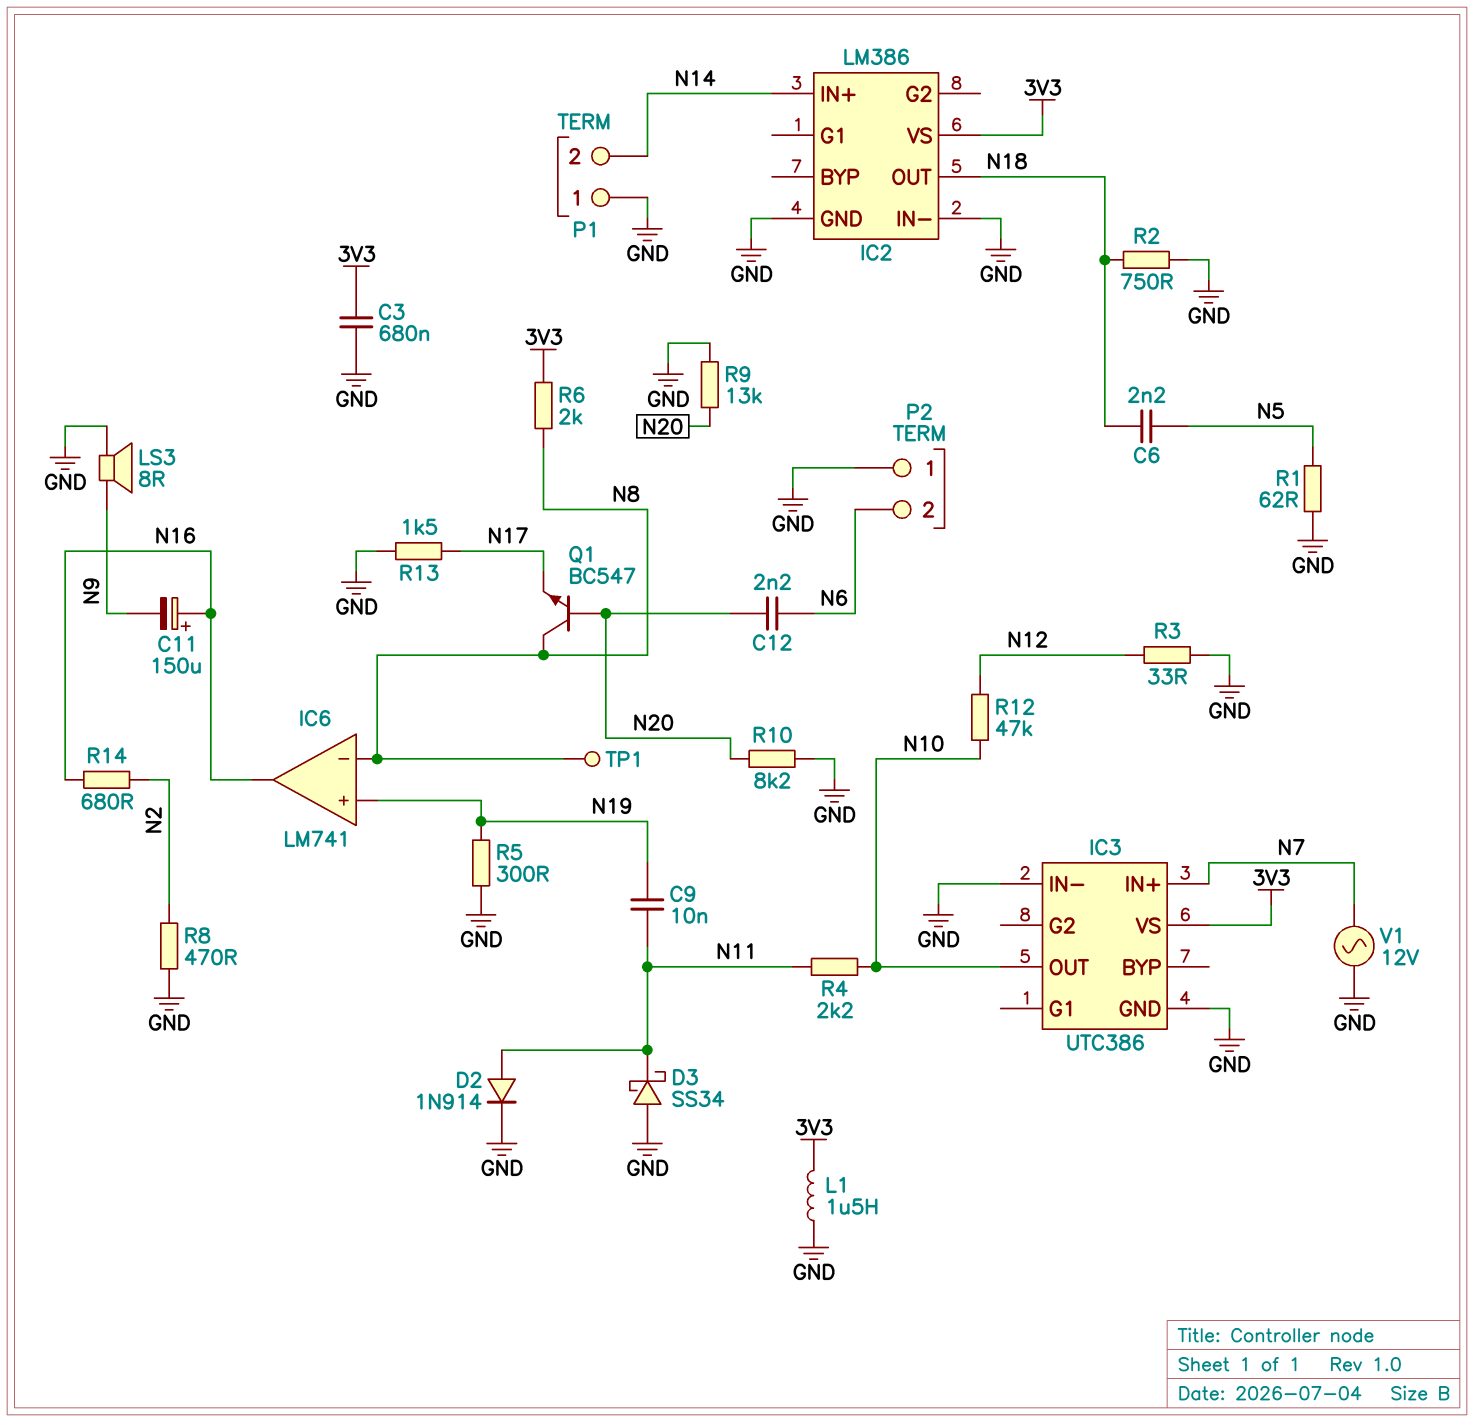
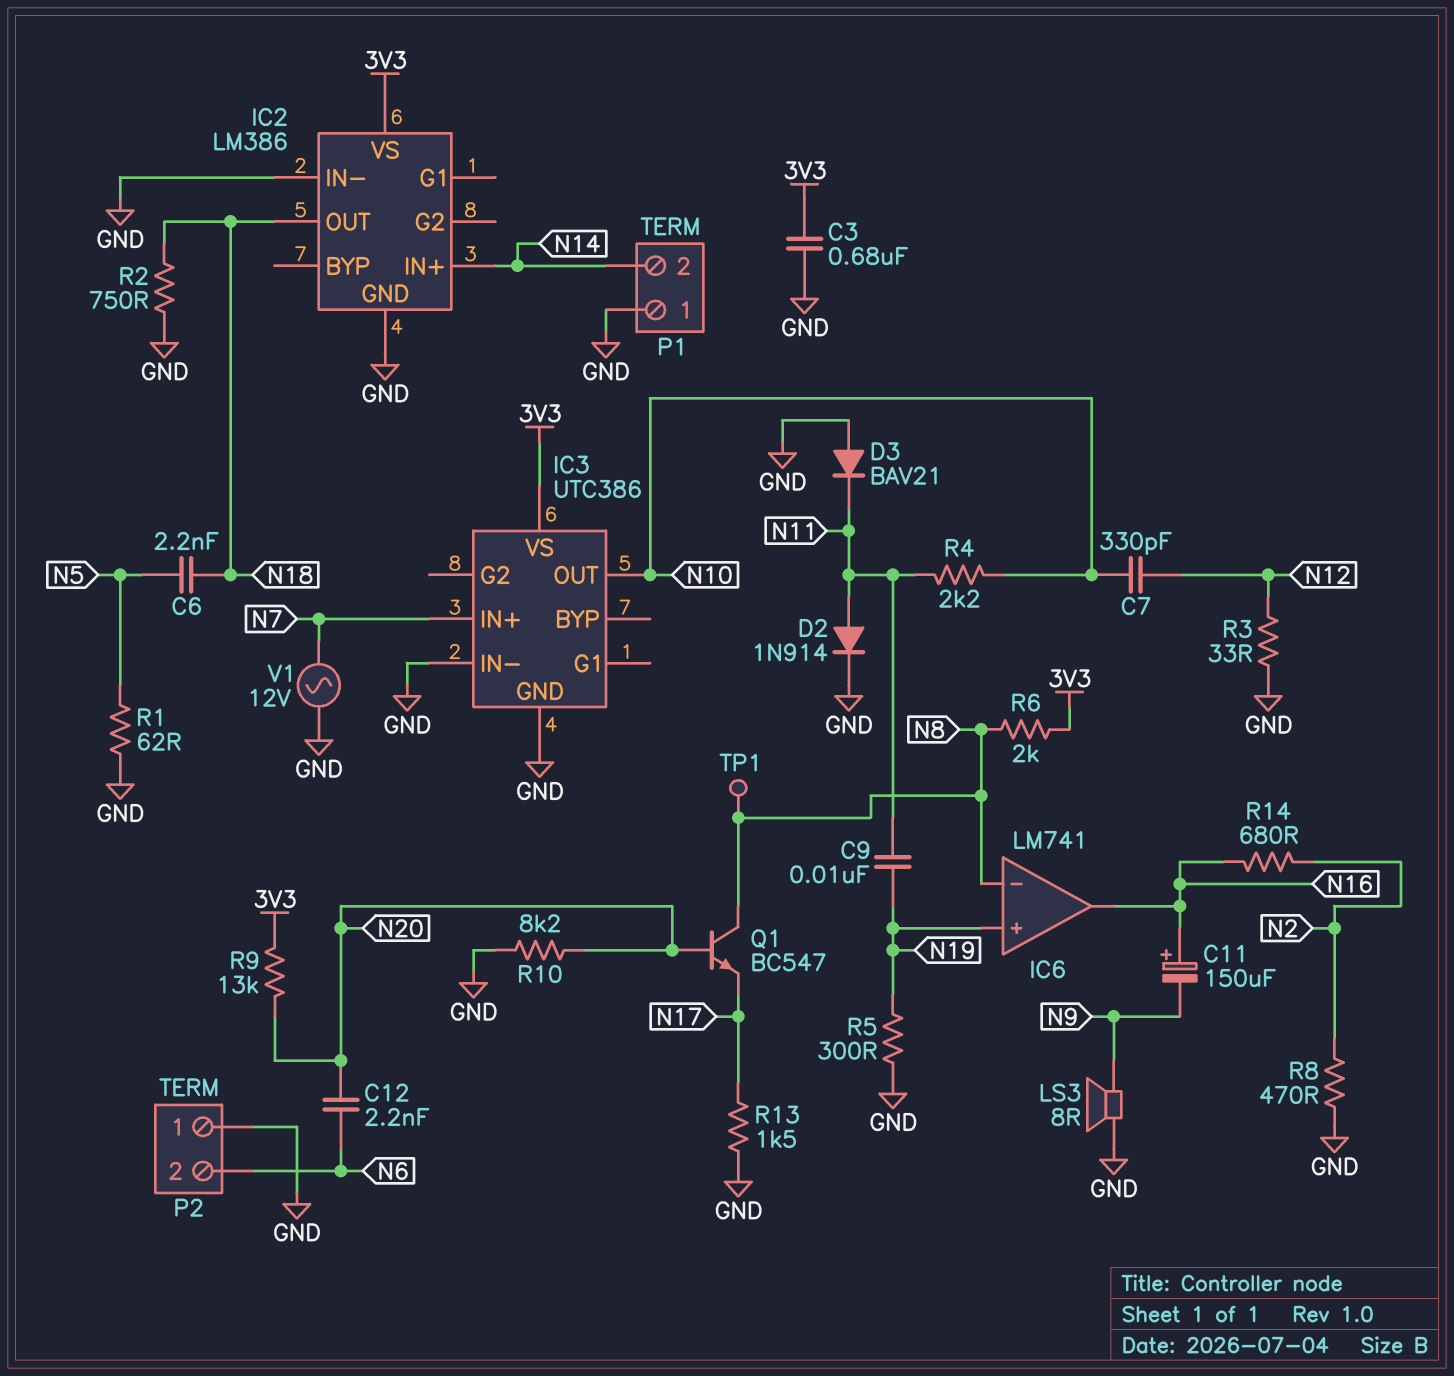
C7: none -> 330pF (N10, N12)
D3: schottky SS34 (A GND, K N11) -> diode BAV21 (A GND, K N11)
L1: 1.5uH (3V3, GND) -> none
R9: 13k (GND, N20) -> 13k (3V3, N20)
R12: 47k (N10, N12) -> none

